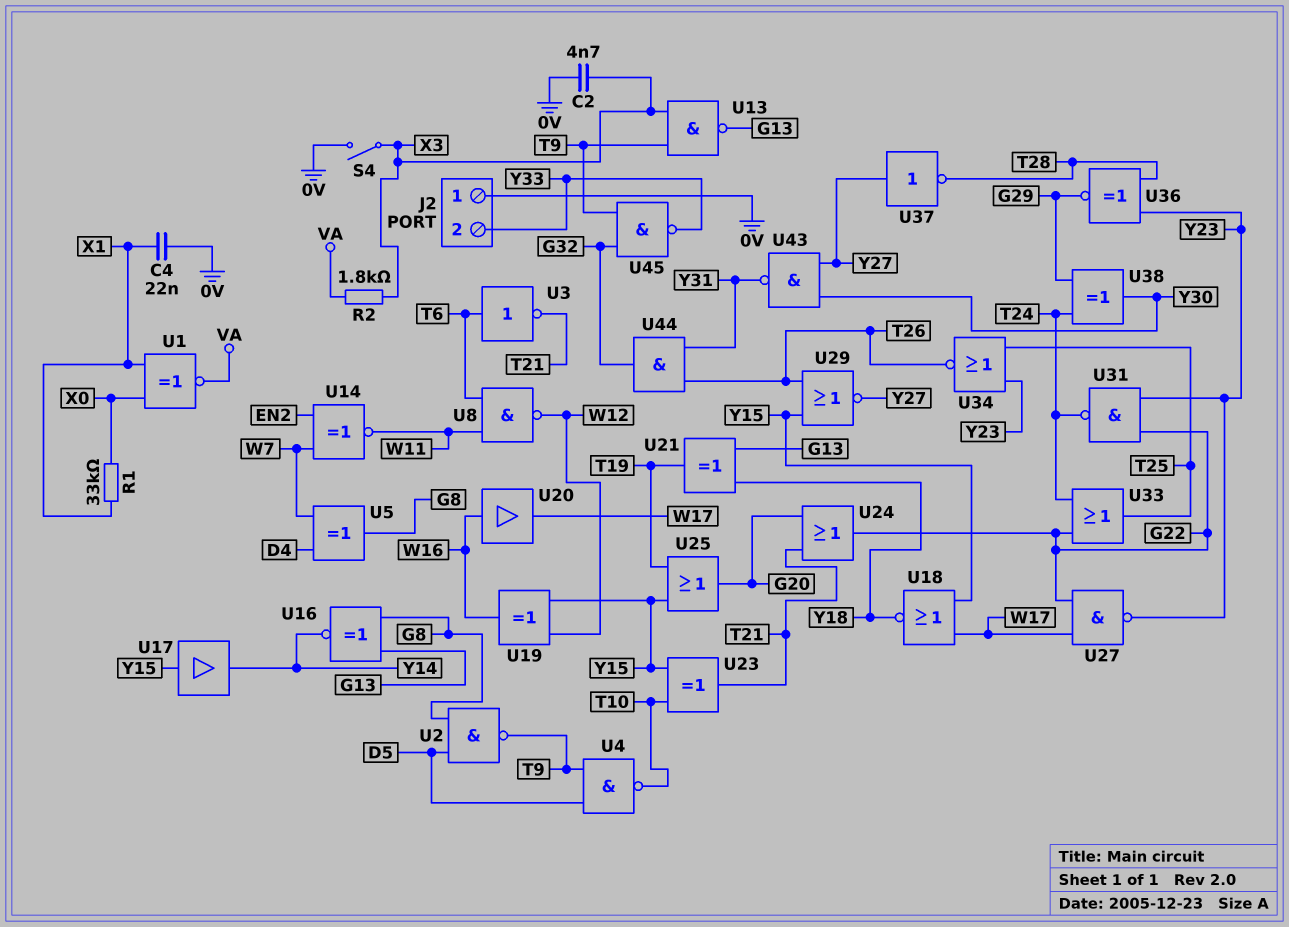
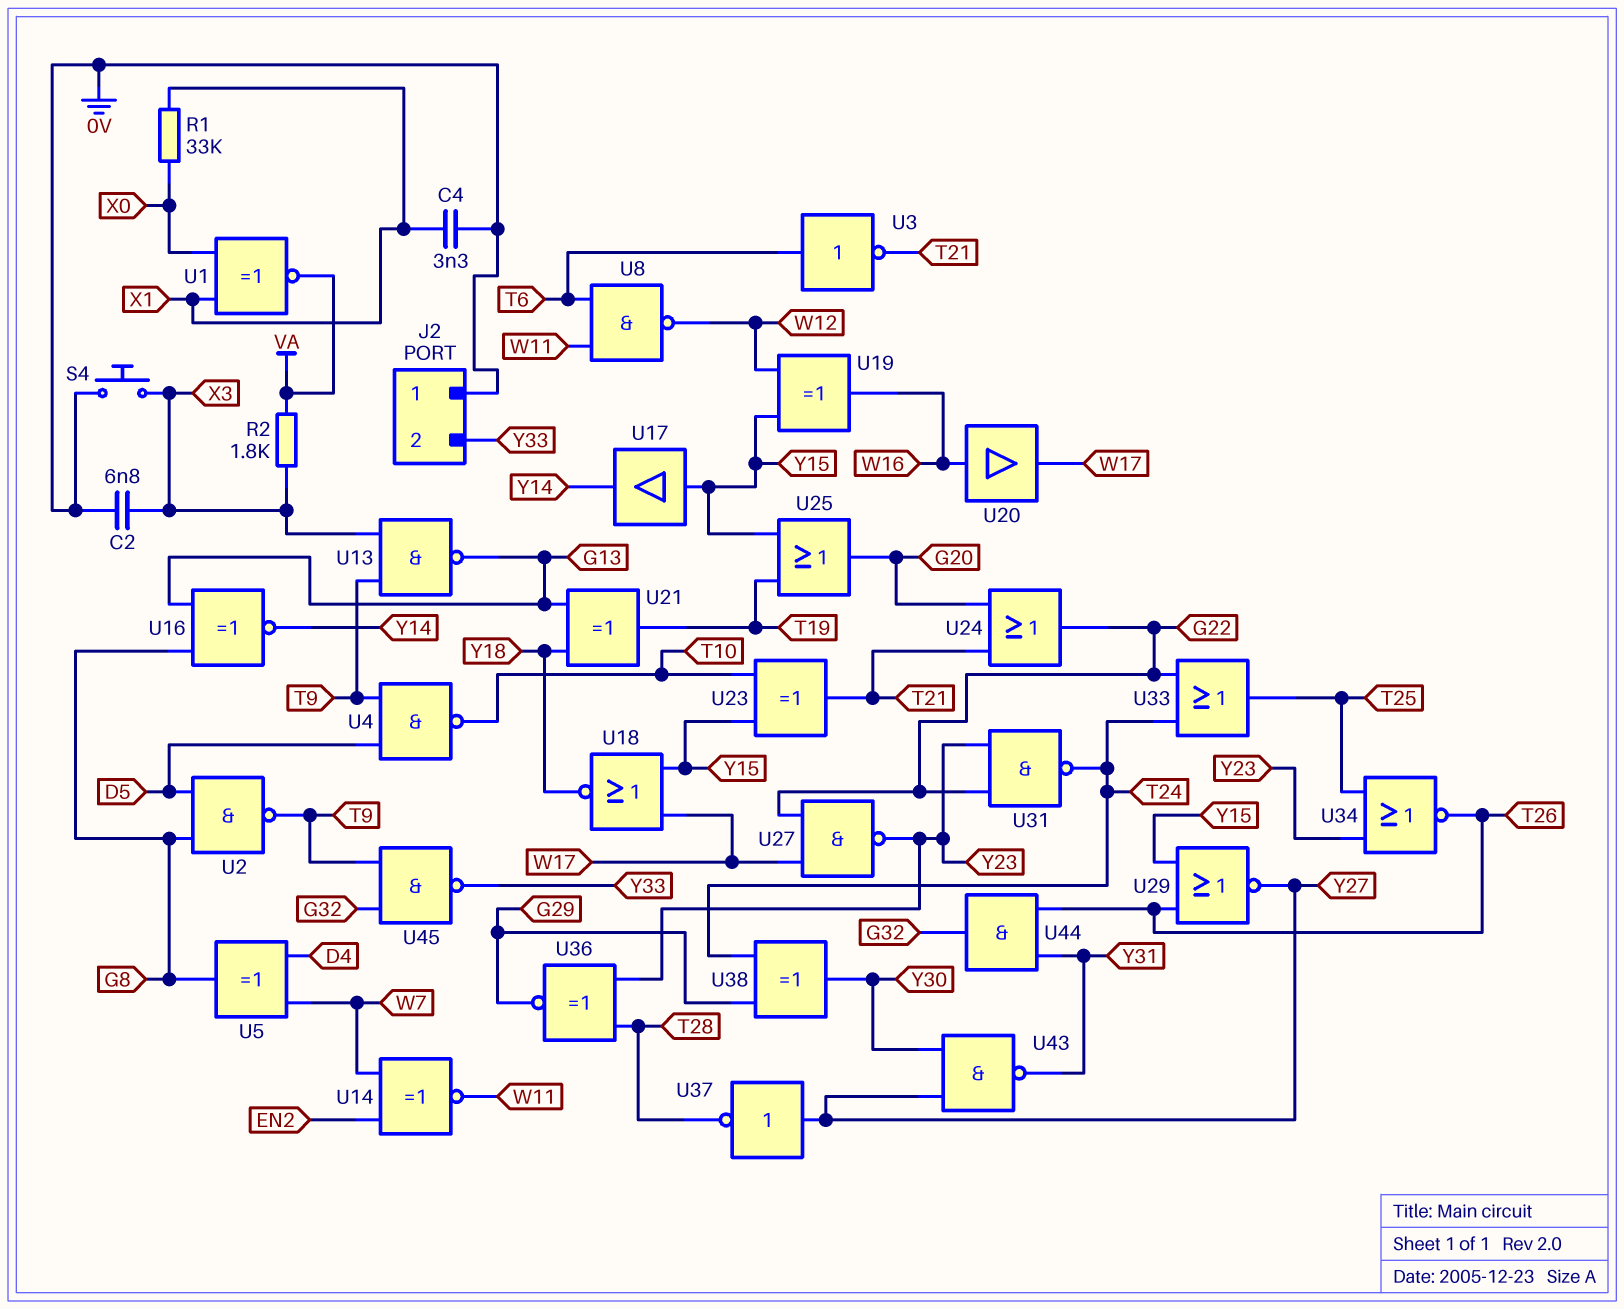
C2: 4.7nF (0V, X3) -> 6.8nF (0V, X3)
C4: 22nF (0V, X1) -> 3.3nF (0V, X1)
S4: switch (0V, X3) -> button (0V, X3)

